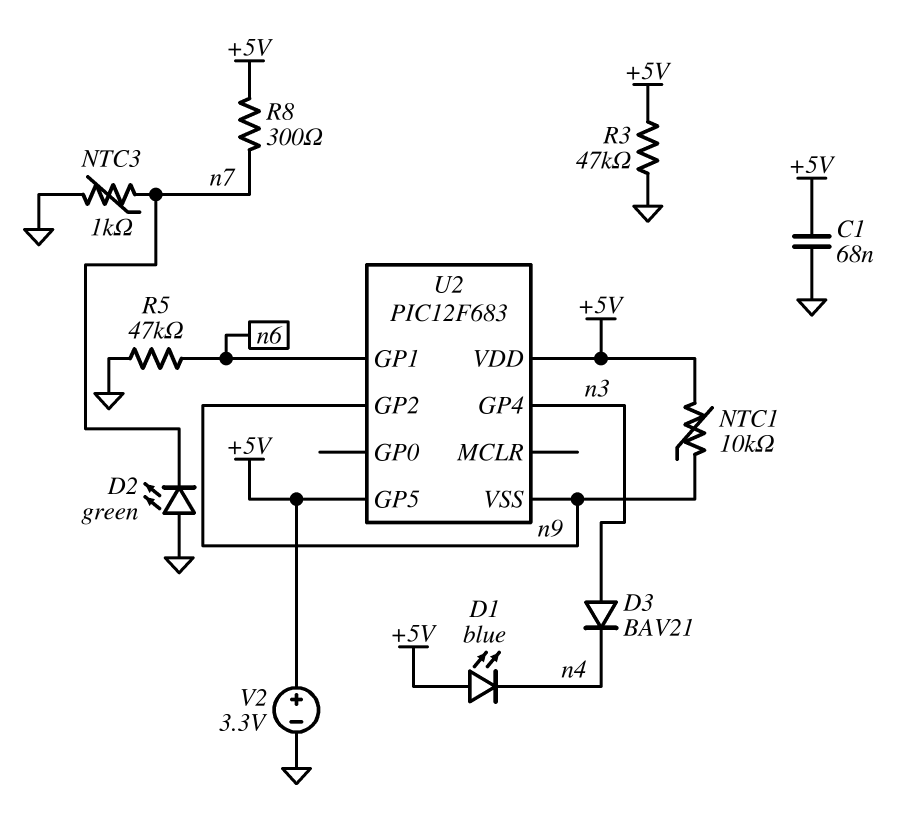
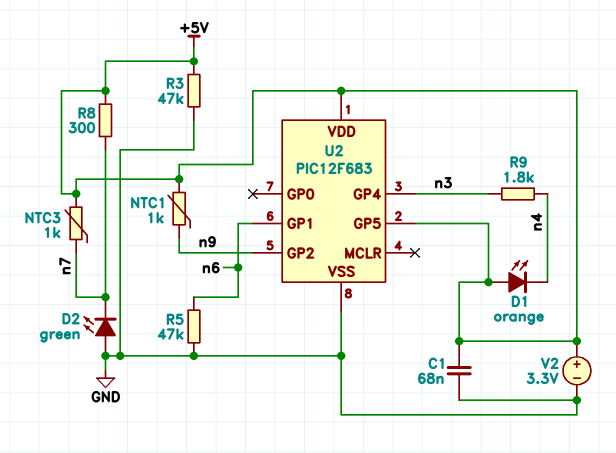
D1: LED blue (A +5V, K n4) -> LED orange (A +5V, K n4)
D3: diode BAV21 (A n3, K n4) -> none
NTC1: 10k (+5V, n9) -> 1k (+5V, n9)
NTC3: 1k (GND, n7) -> 1k (+5V, n7)
R9: none -> 1.8k (n3, n4)
U2 pin VSS: n9 -> GND

